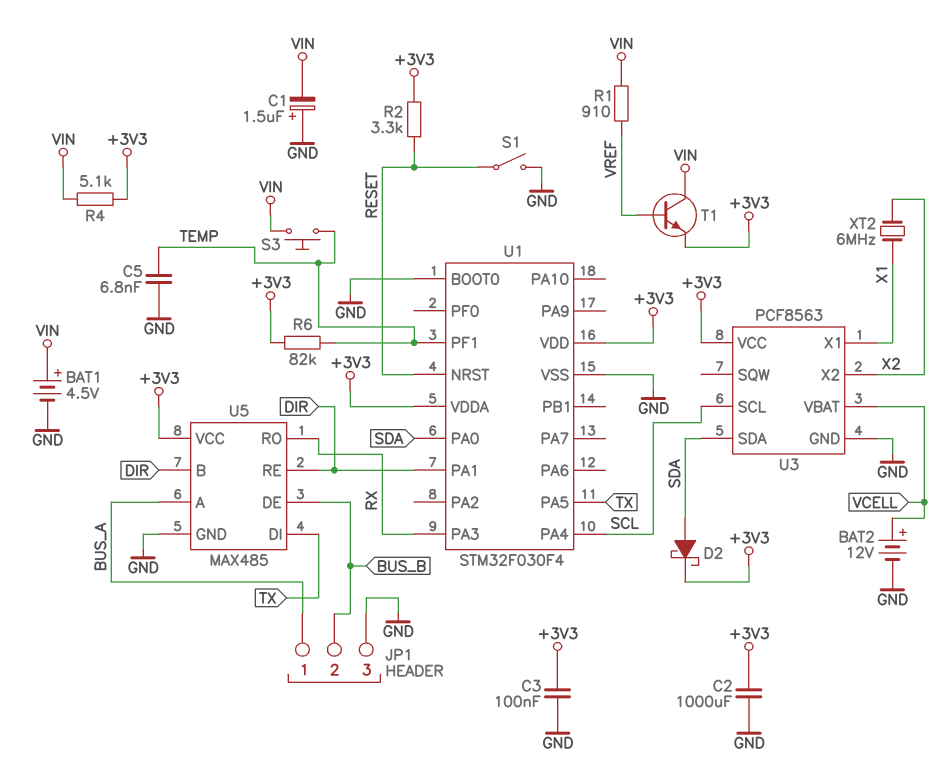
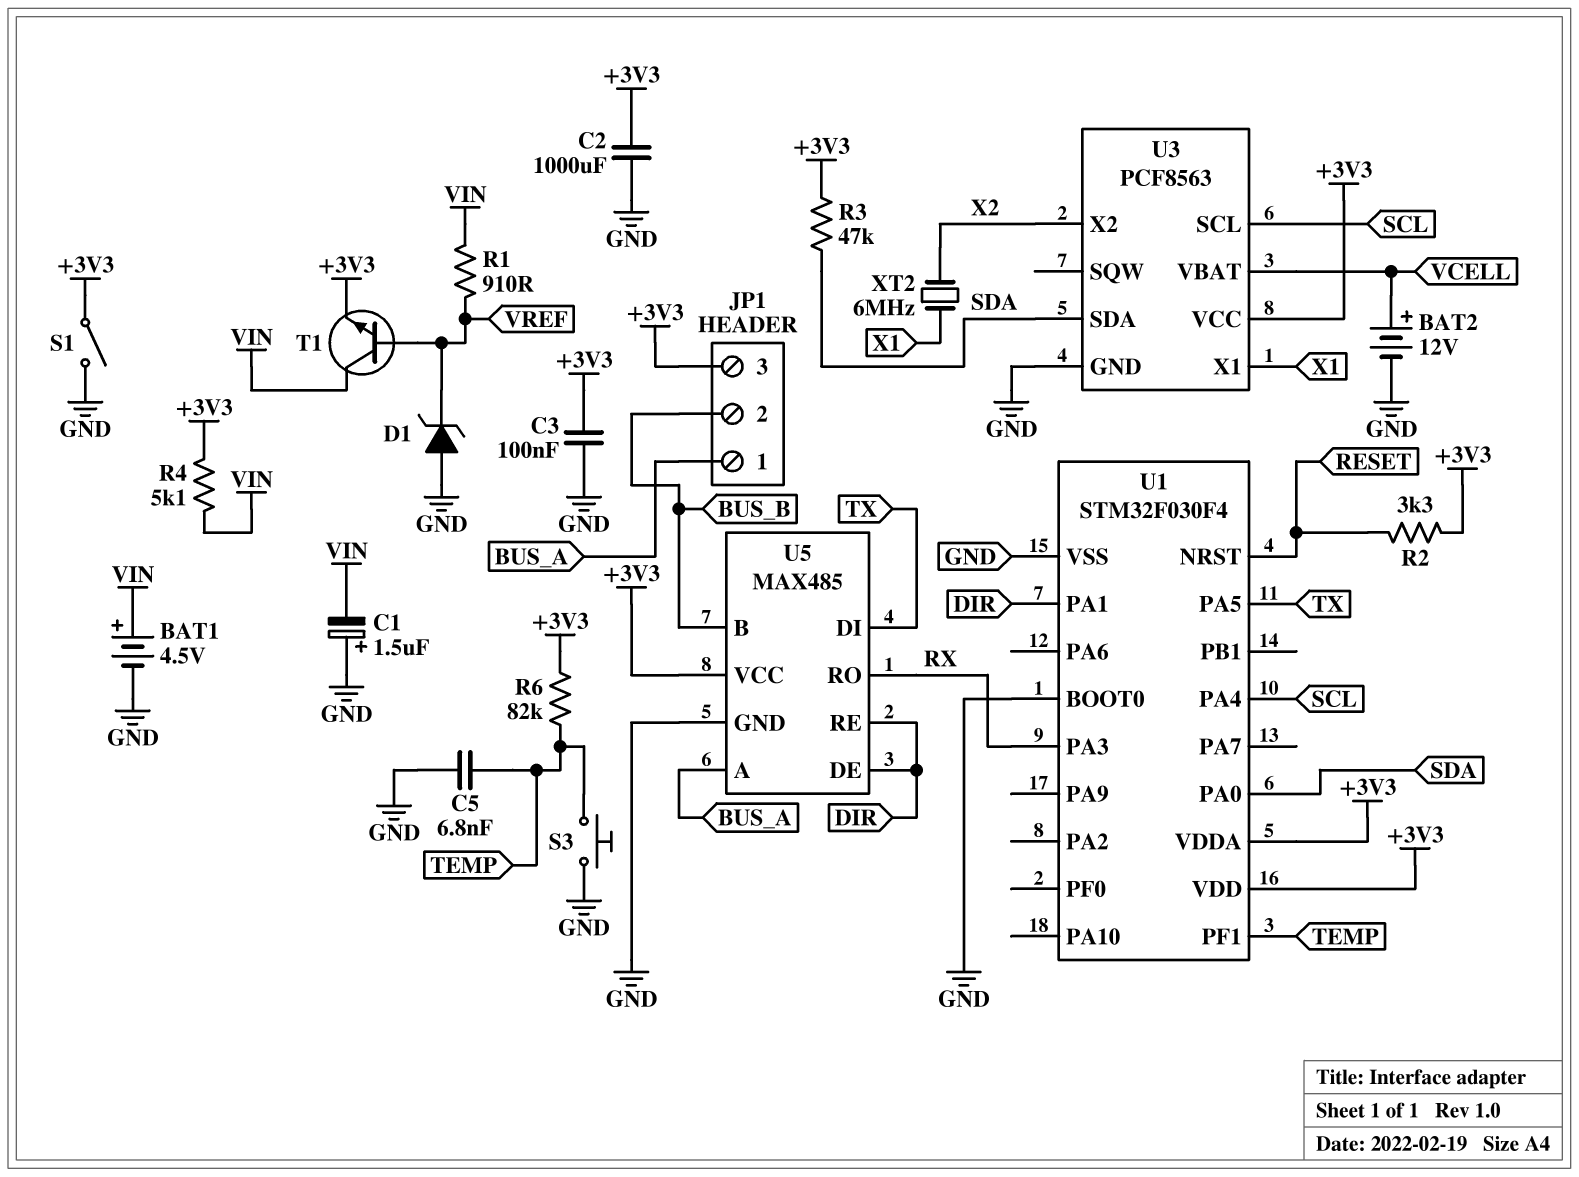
D1: none -> zener (A GND, K VREF)
D2: schottky (A SDA, K +3V3) -> none
JP1 pin 3: GND -> +3V3
R3: none -> 47k (+3V3, SDA)
S1: switch (GND, RESET) -> switch (+3V3, GND)
S3: button (TEMP, VIN) -> button (GND, TEMP)
U5 pin B: DIR -> BUS_B
U5 pin DE: BUS_B -> DIR

